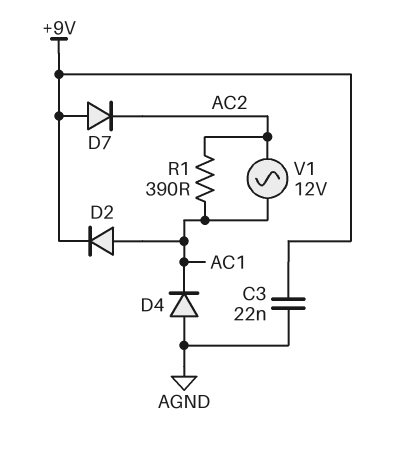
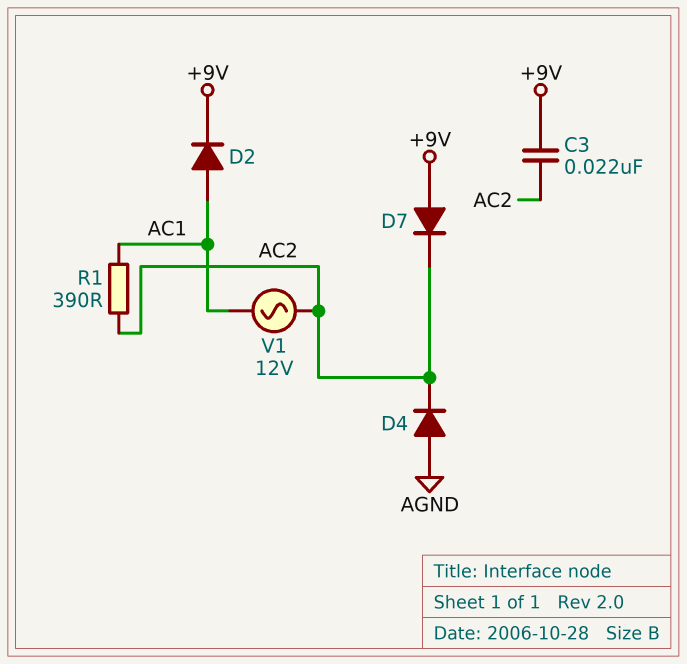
C3: 22nF (+9V, AGND) -> 22nF (+9V, AC2)
D4: diode (A AGND, K AC1) -> diode (A AGND, K AC2)

